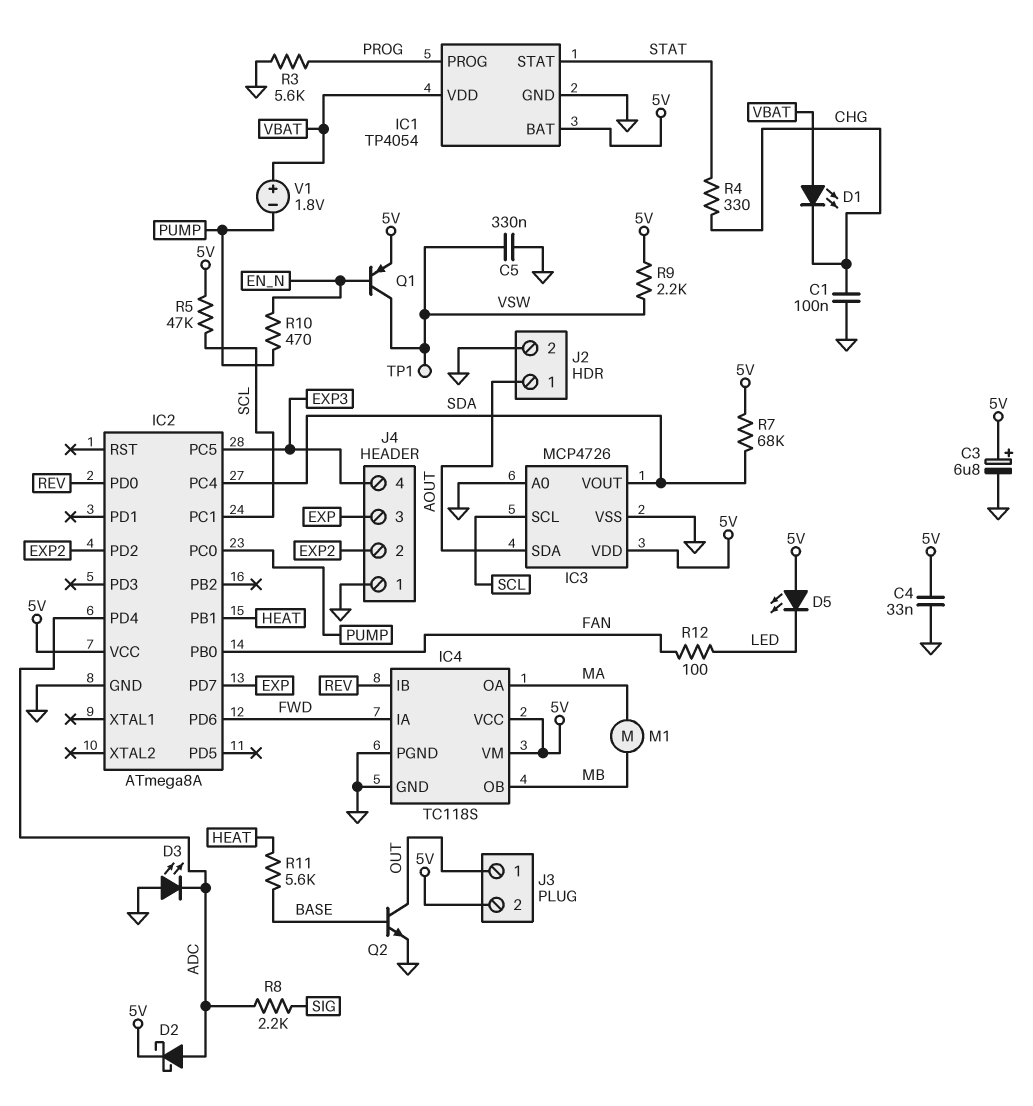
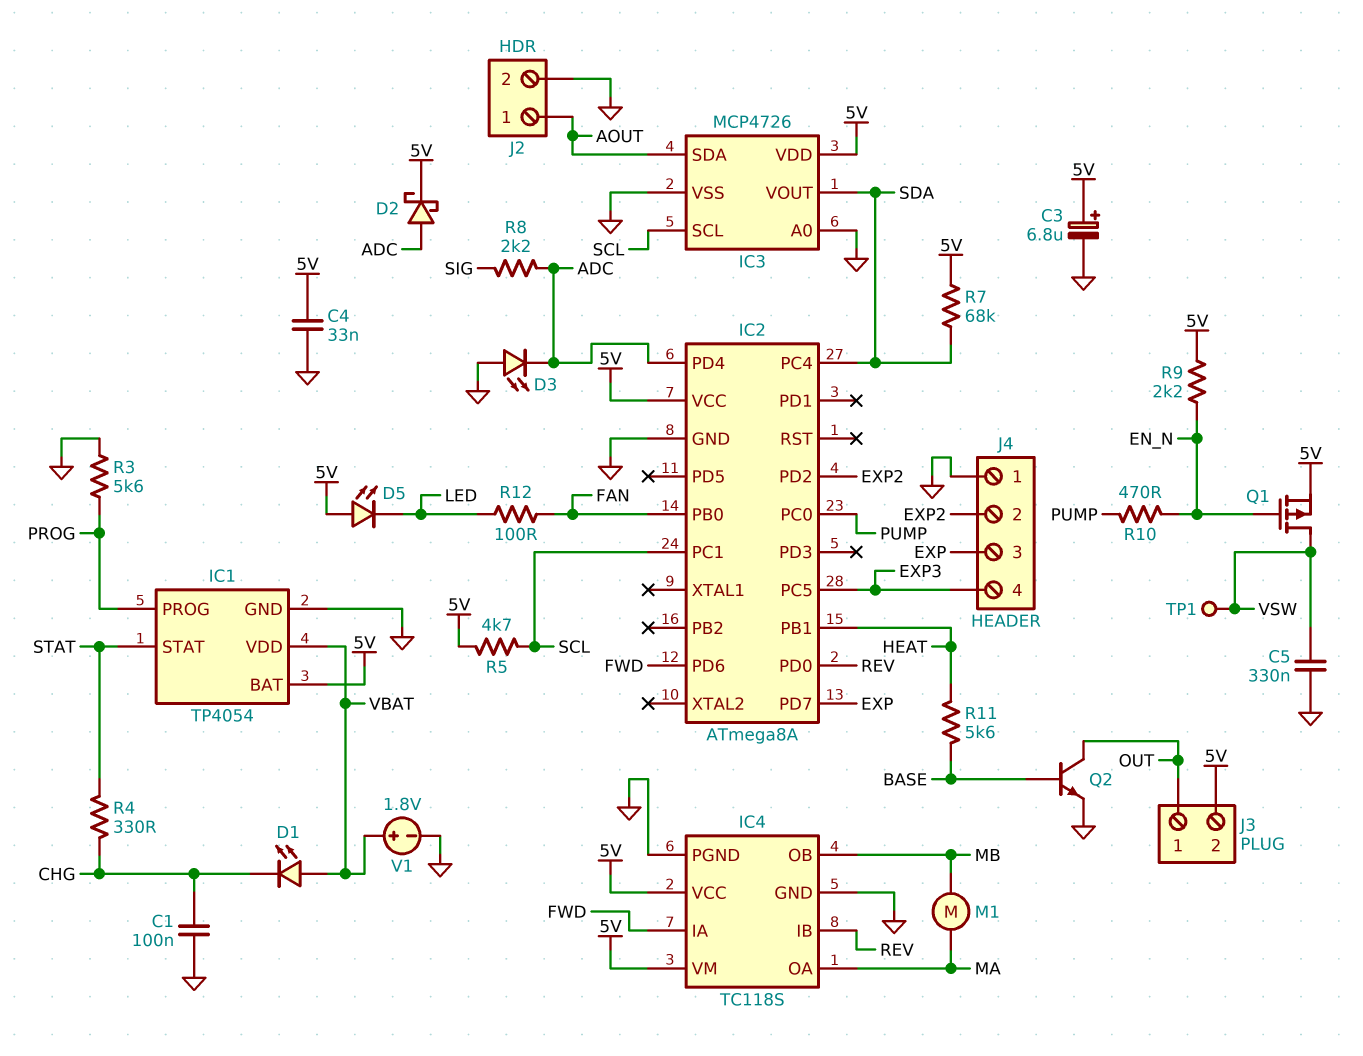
Q1: PNP (B EN_N, C VSW, E 5V) -> PMOS (G EN_N, D VSW, S 5V)
R5: 47k (5V, SCL) -> 4.7k (5V, SCL)
R9: 2.2k (5V, VSW) -> 2.2k (5V, EN_N)
V1: 1.8V (plus VBAT, minus PUMP) -> 1.8V (plus VBAT, minus GND)

